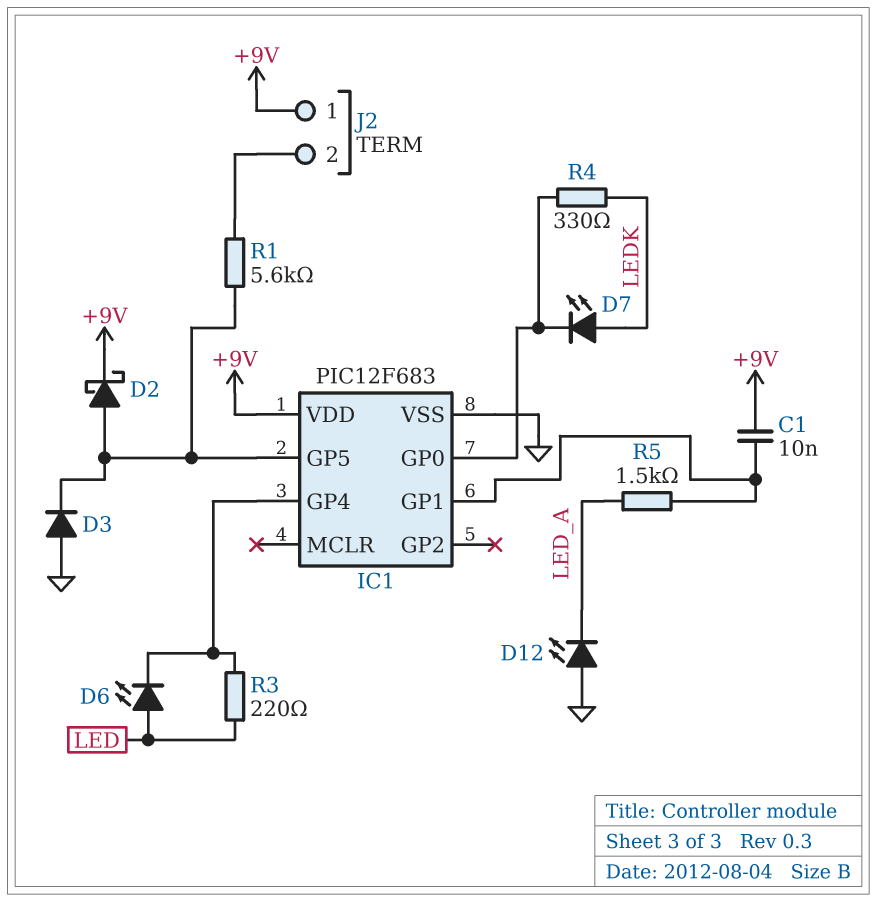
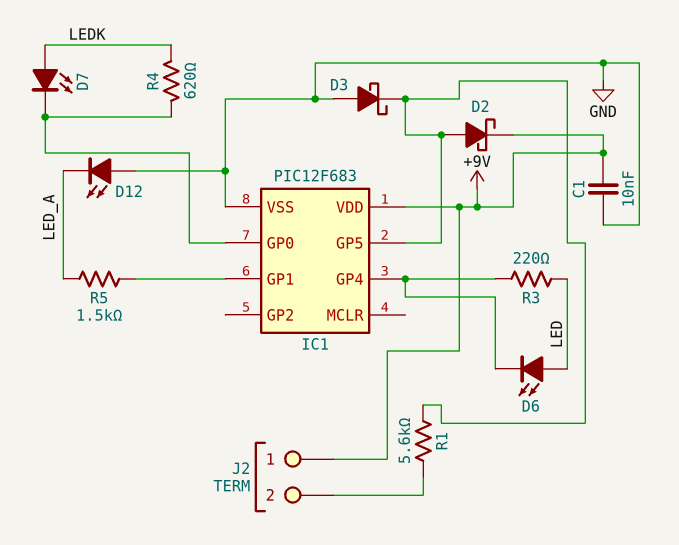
C1: 10nF (+9V, IC1/GP1) -> 10nF (+9V, GND)
D3: diode (A GND, K IC1/GP5) -> schottky (A GND, K IC1/GP5)
R4: 330 (IC1/GP0, LEDK) -> 620 (IC1/GP0, LEDK)

